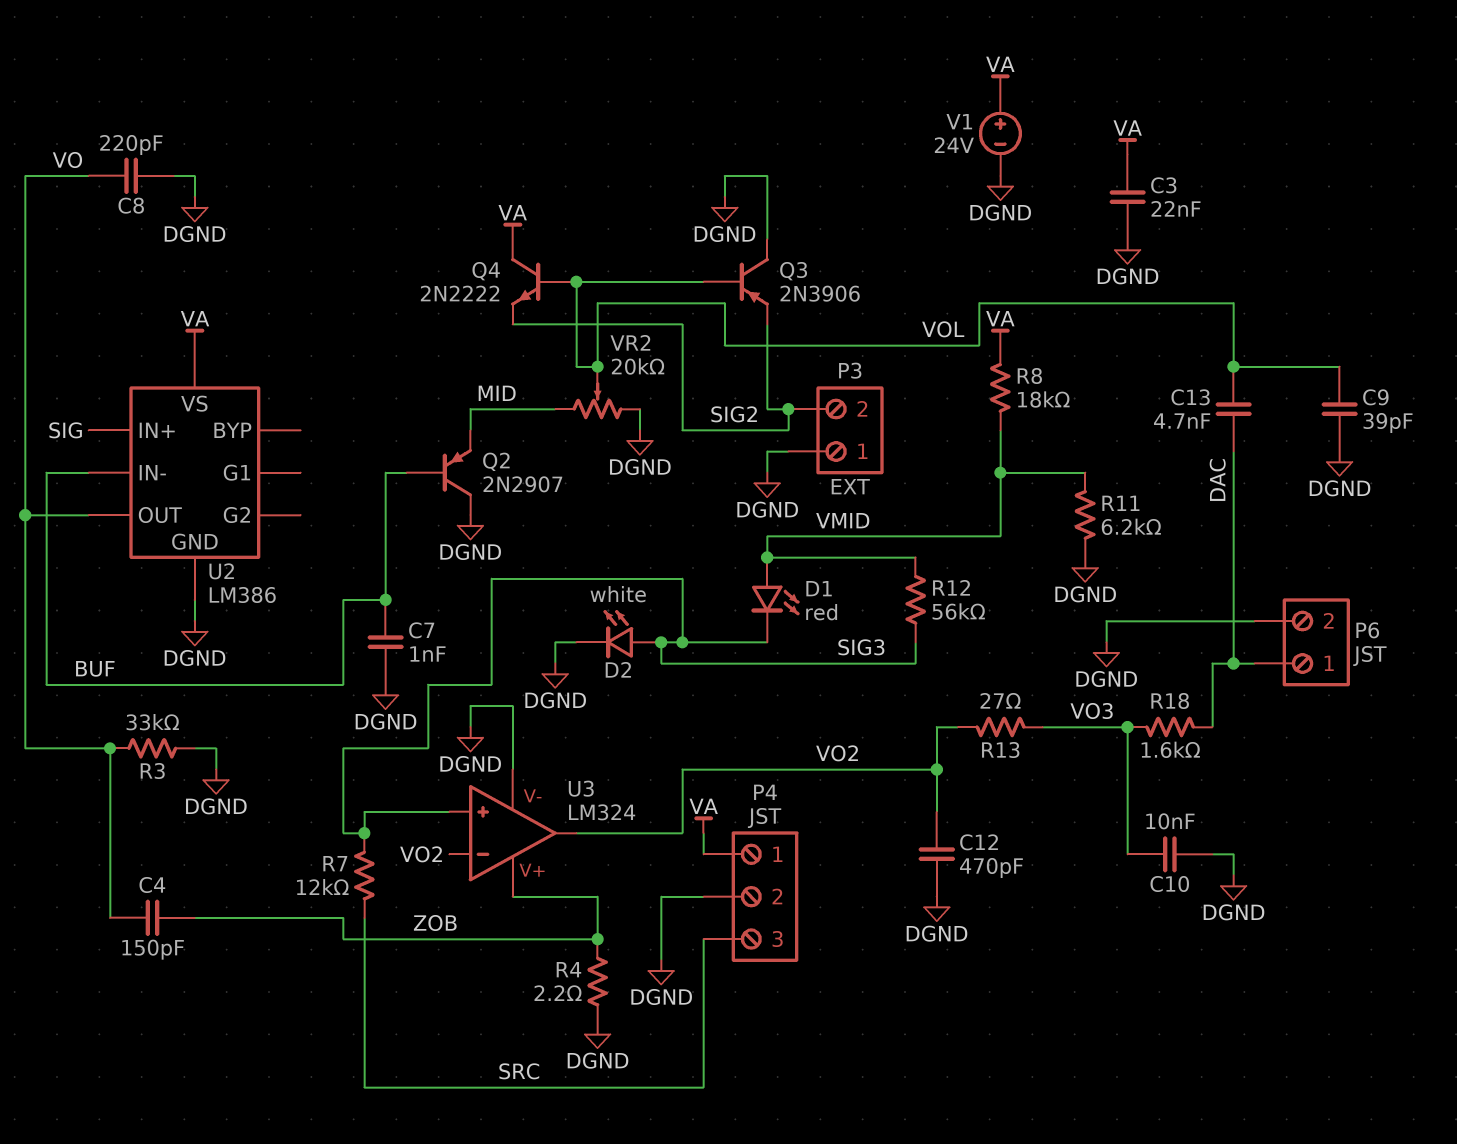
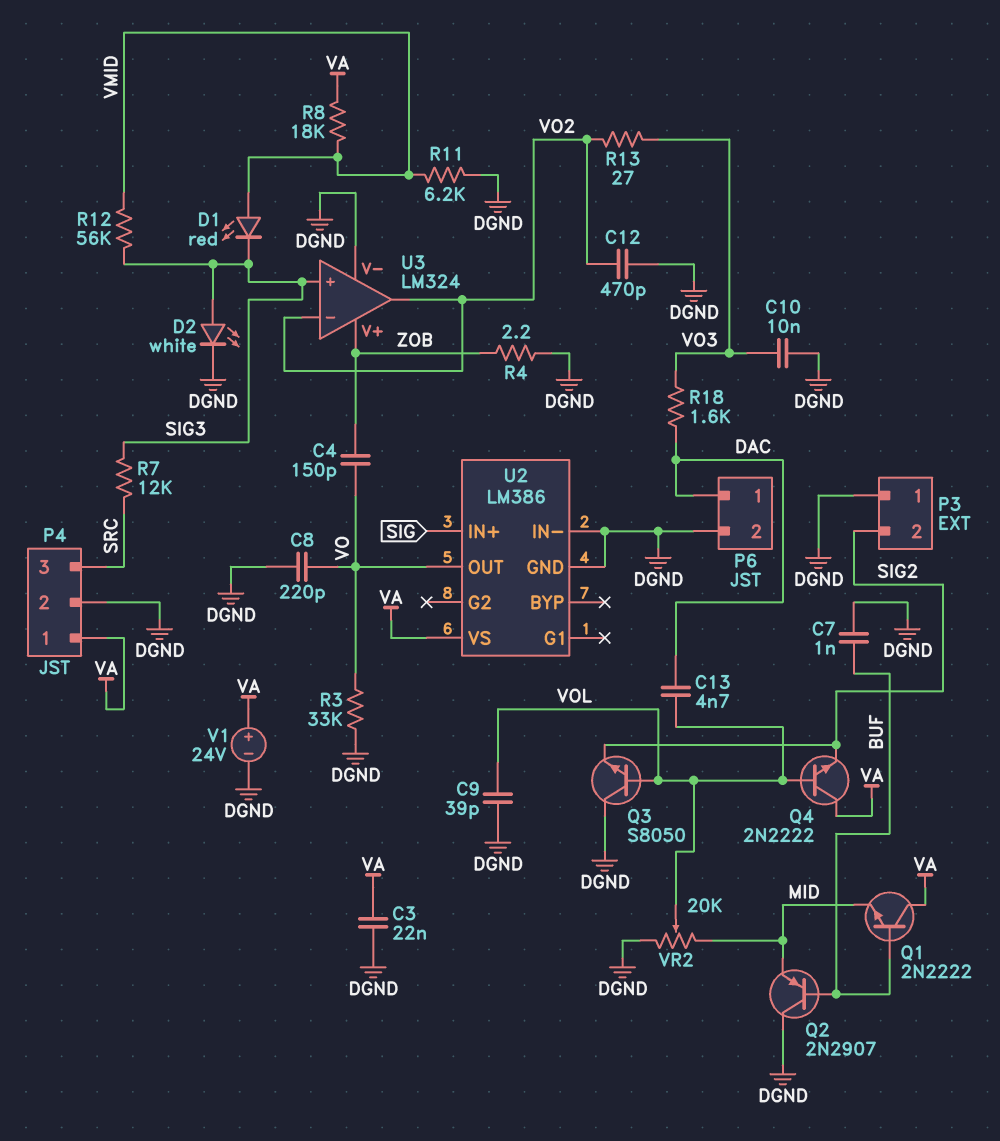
Q1: none -> NPN 2N2222 (B BUF, C VA, E MID)
Q3: PNP 2N3906 (B VOL, C DGND, E SIG2) -> NPN S8050 (B VOL, C DGND, E SIG2)
U2 pin IN-: BUF -> DGND

